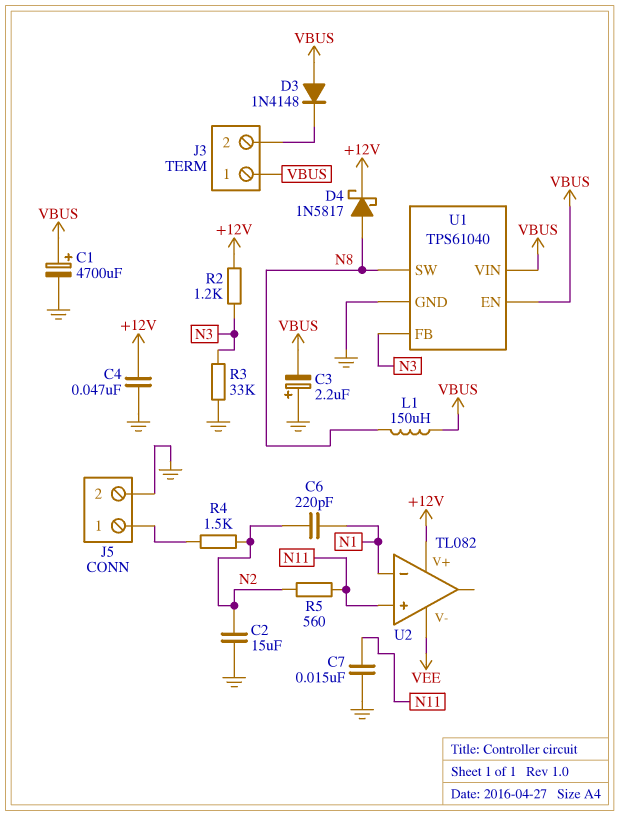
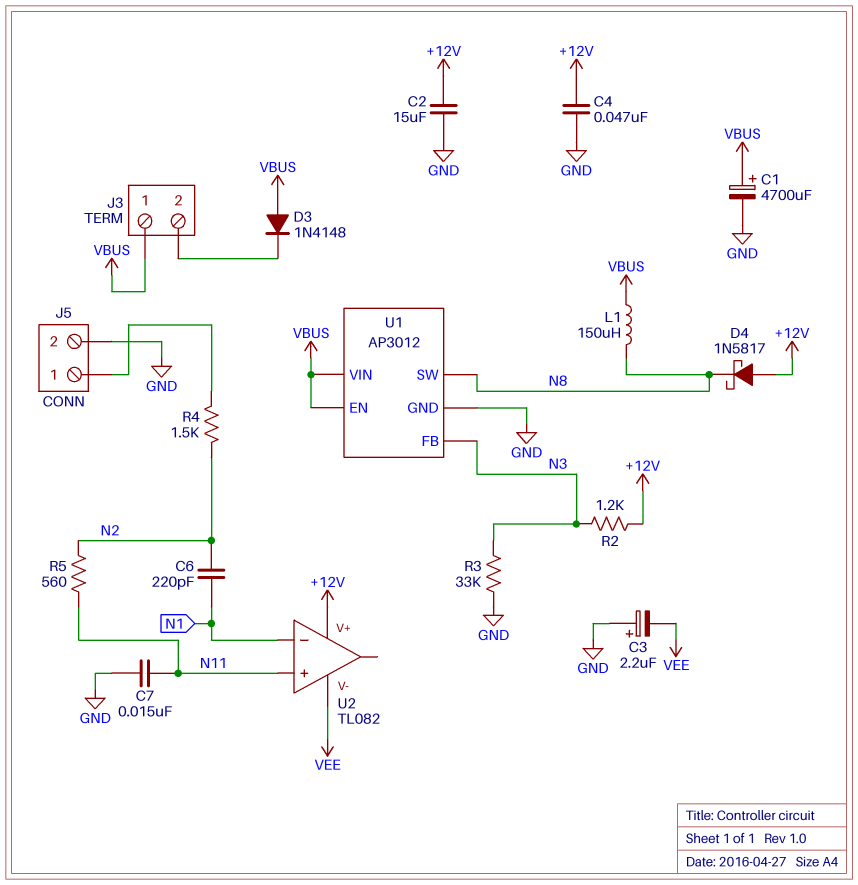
C2: 15uF (GND, N2) -> 15uF (+12V, GND)
C3: 2.2uF (plus GND, minus VBUS) -> 2.2uF (plus GND, minus VEE)
D4: schottky 1N5817 (A N8, K +12V) -> schottky 1N5817 (A +12V, K N8)
U1: TPS61040 -> AP3012

